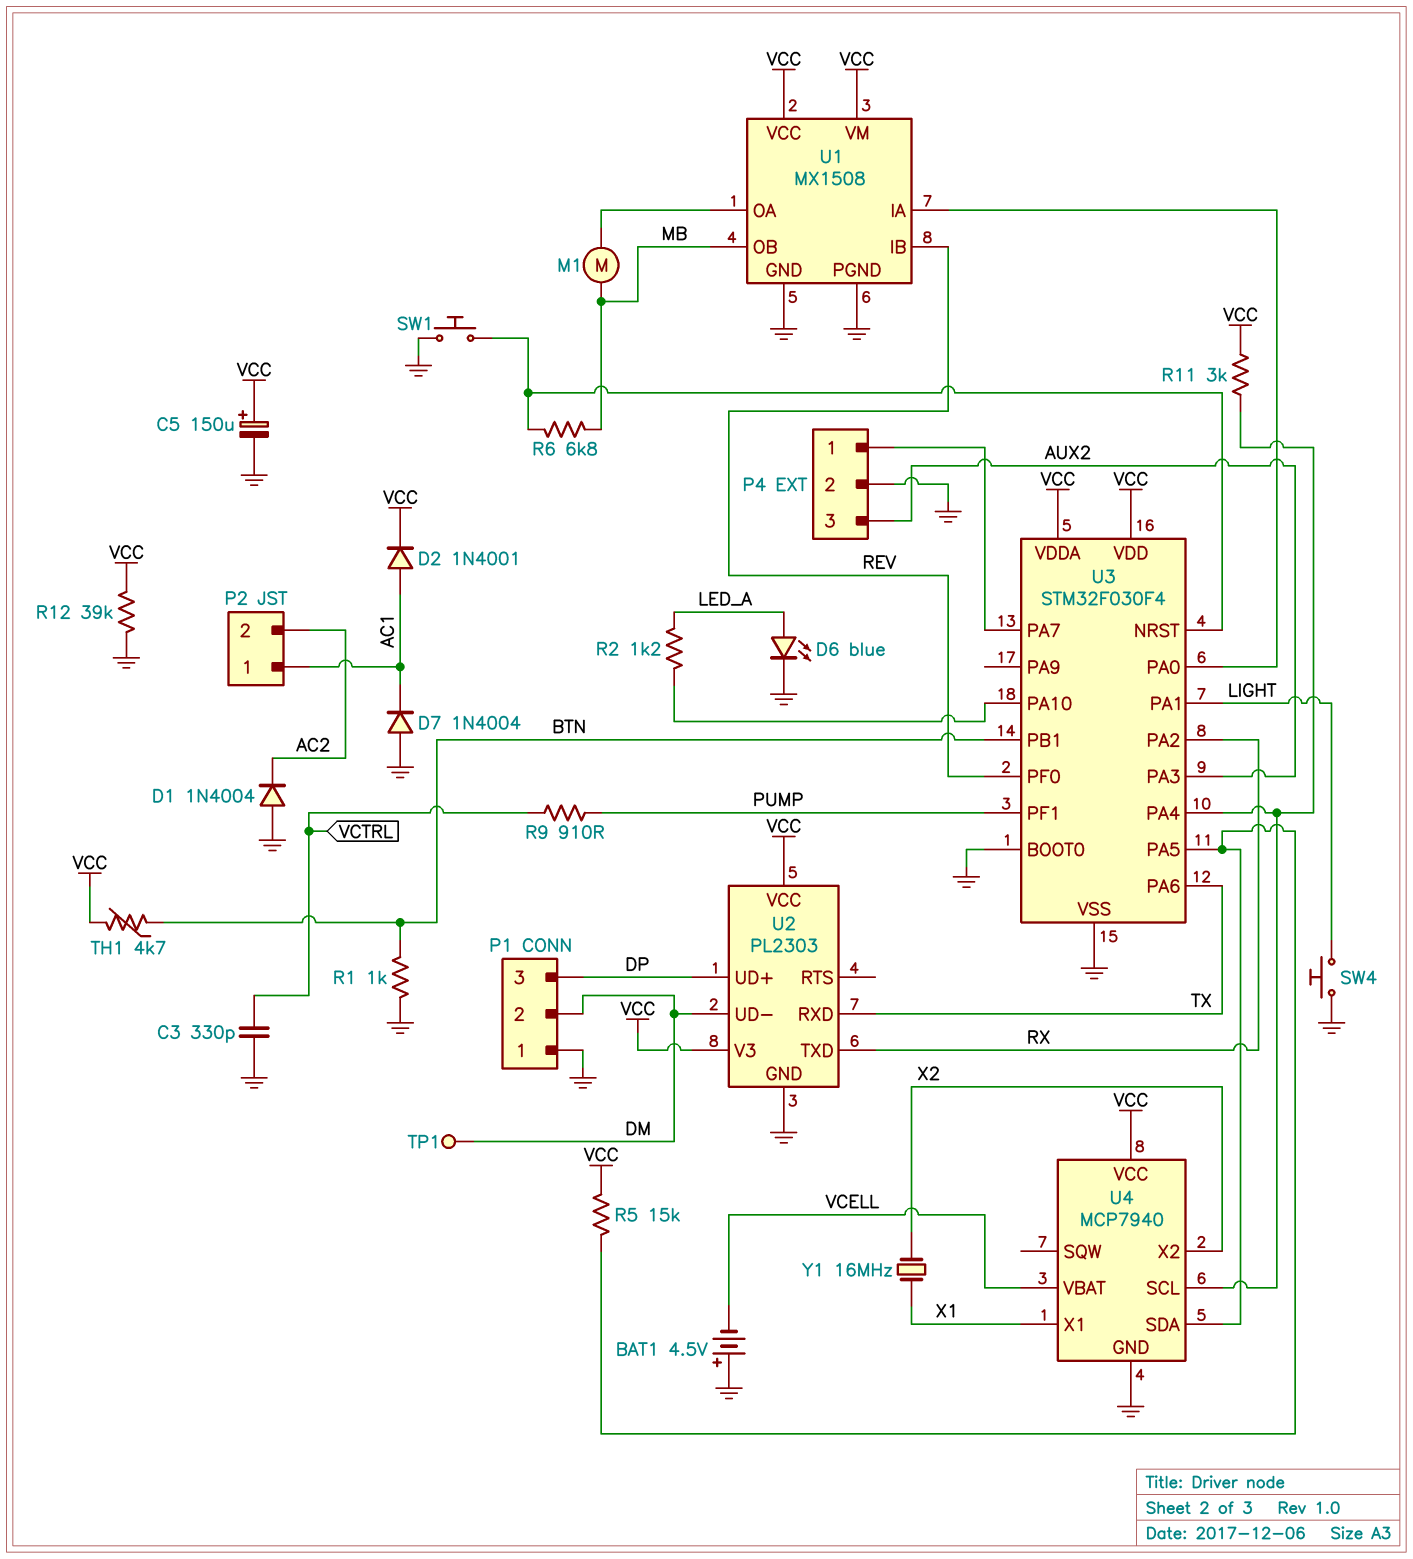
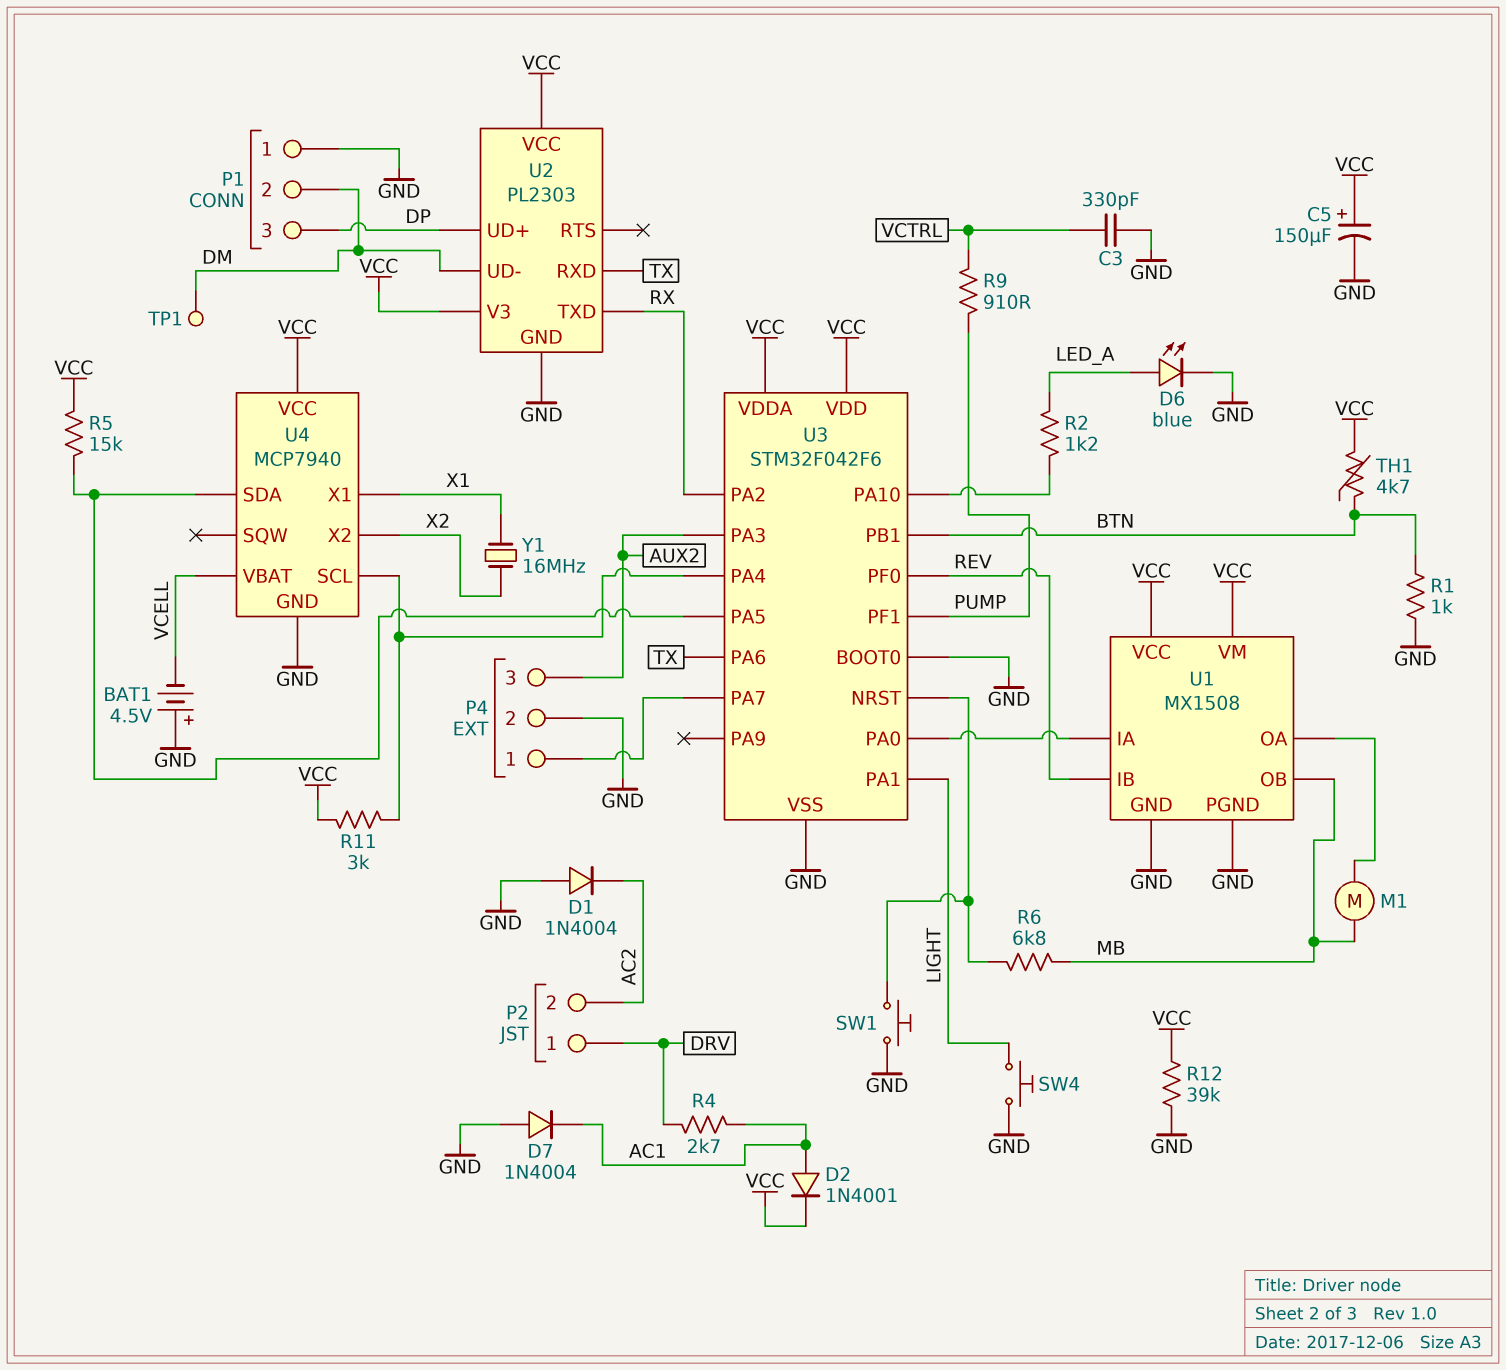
P2 pin 1: AC1 -> DRV
R4: none -> 2.7k (AC1, DRV)
U3: STM32F030F4 -> STM32F042F6

